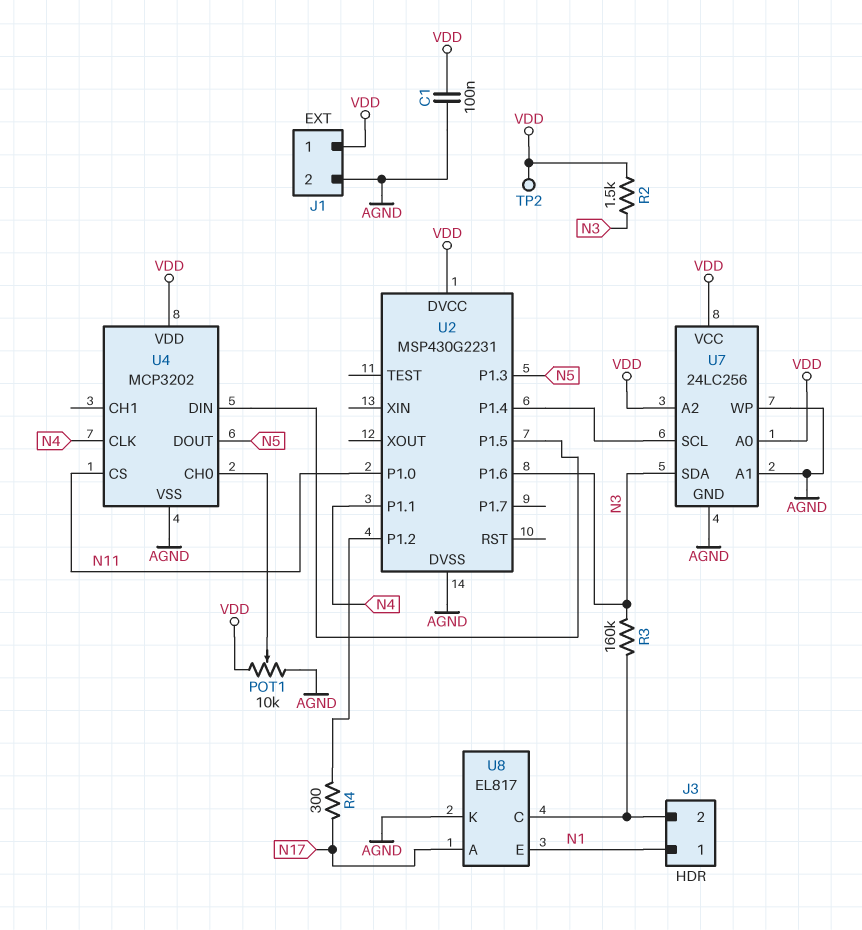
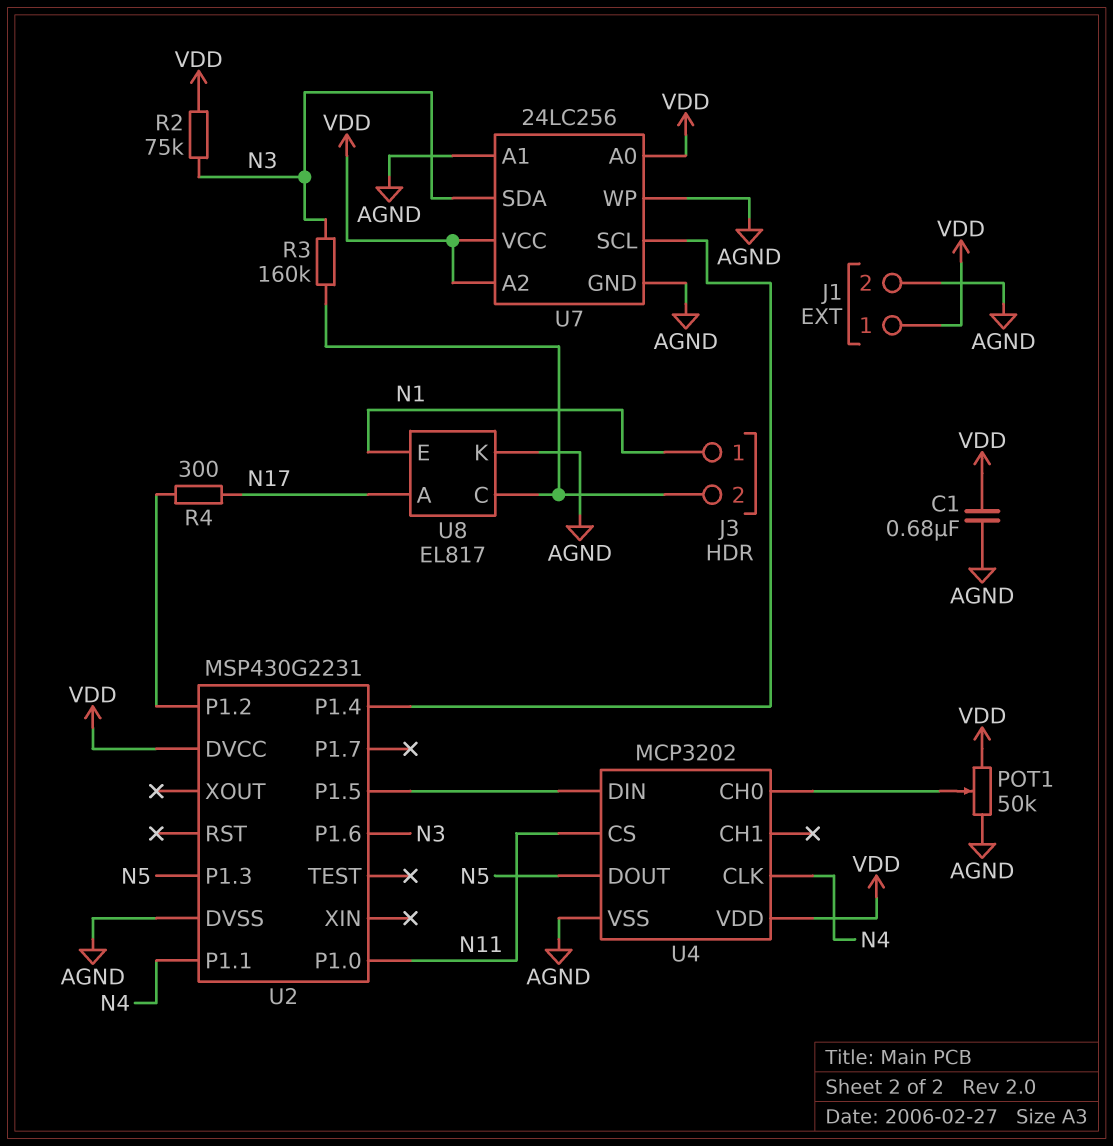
C1: 100nF (AGND, VDD) -> 680nF (AGND, VDD)
POT1: 10k (AGND, VDD, wiper U4/CH0) -> 50k (AGND, VDD, wiper U4/CH0)
R2: 1.5k (N3, VDD) -> 75k (N3, VDD)
TP2: test point (VDD) -> none

